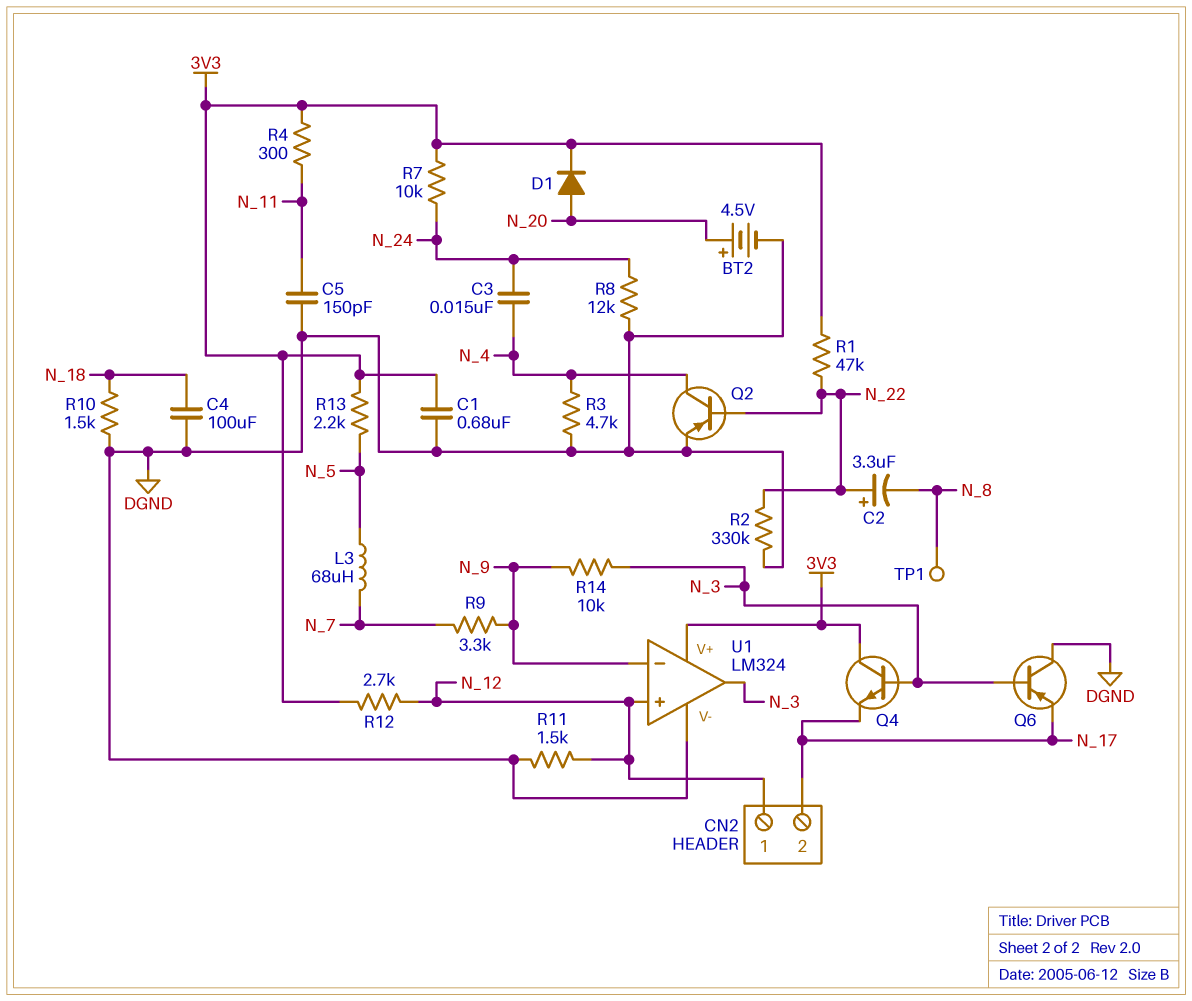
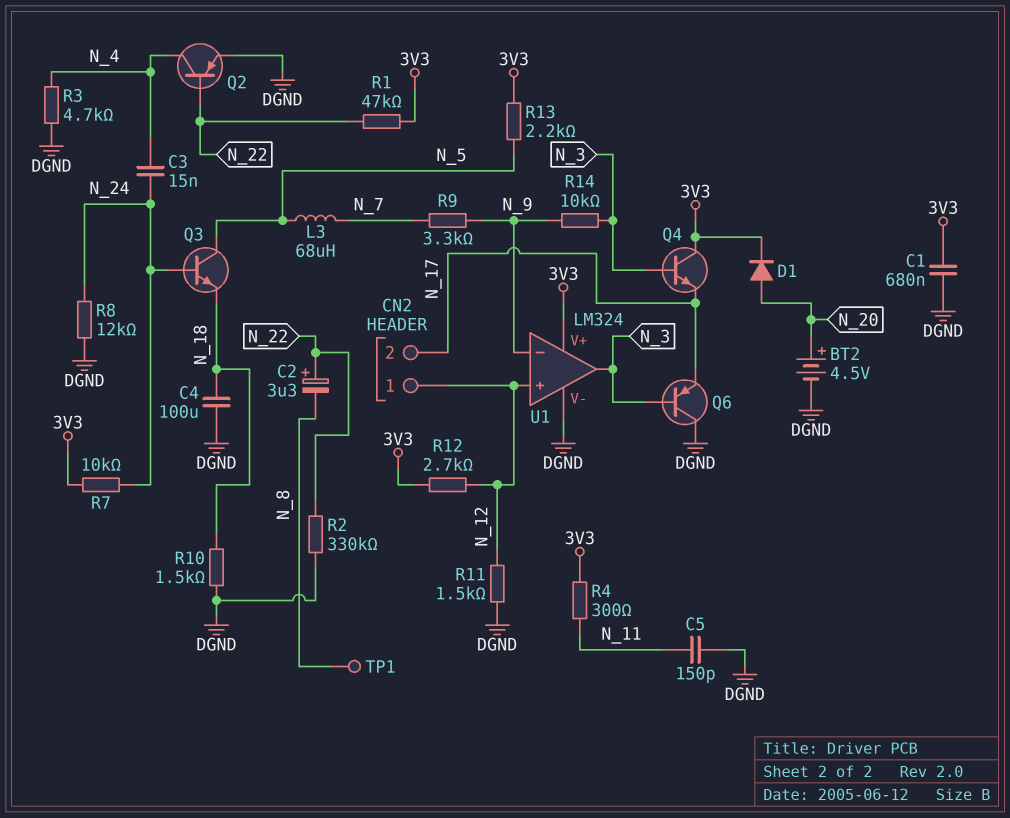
Q3: none -> NPN (B N_24, C N_5, E N_18)

